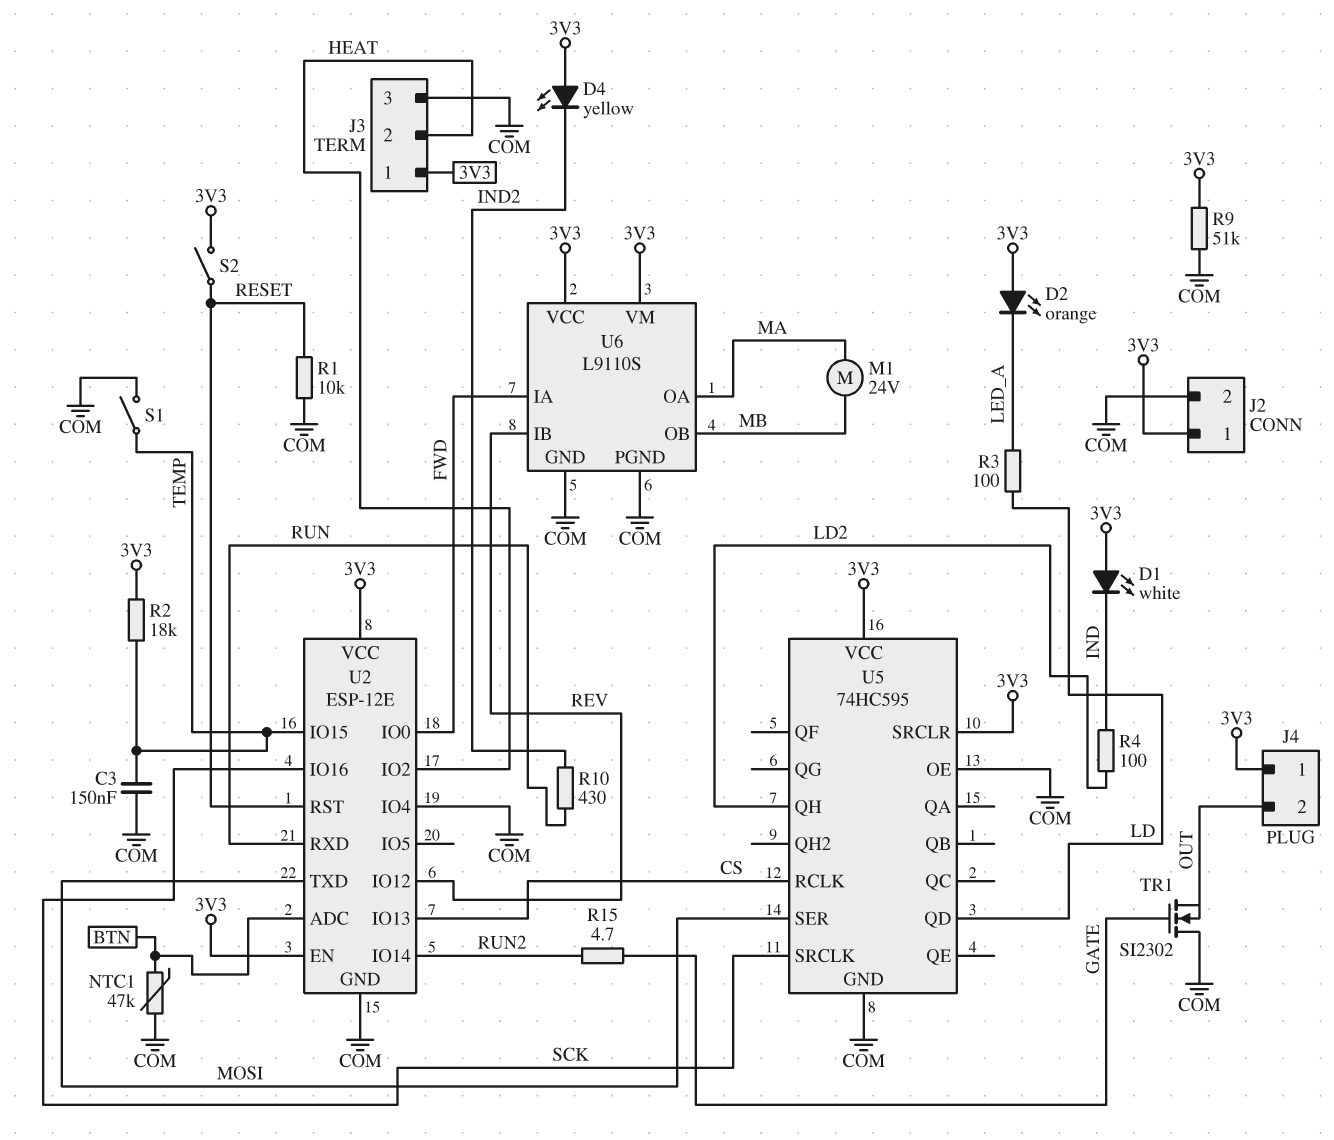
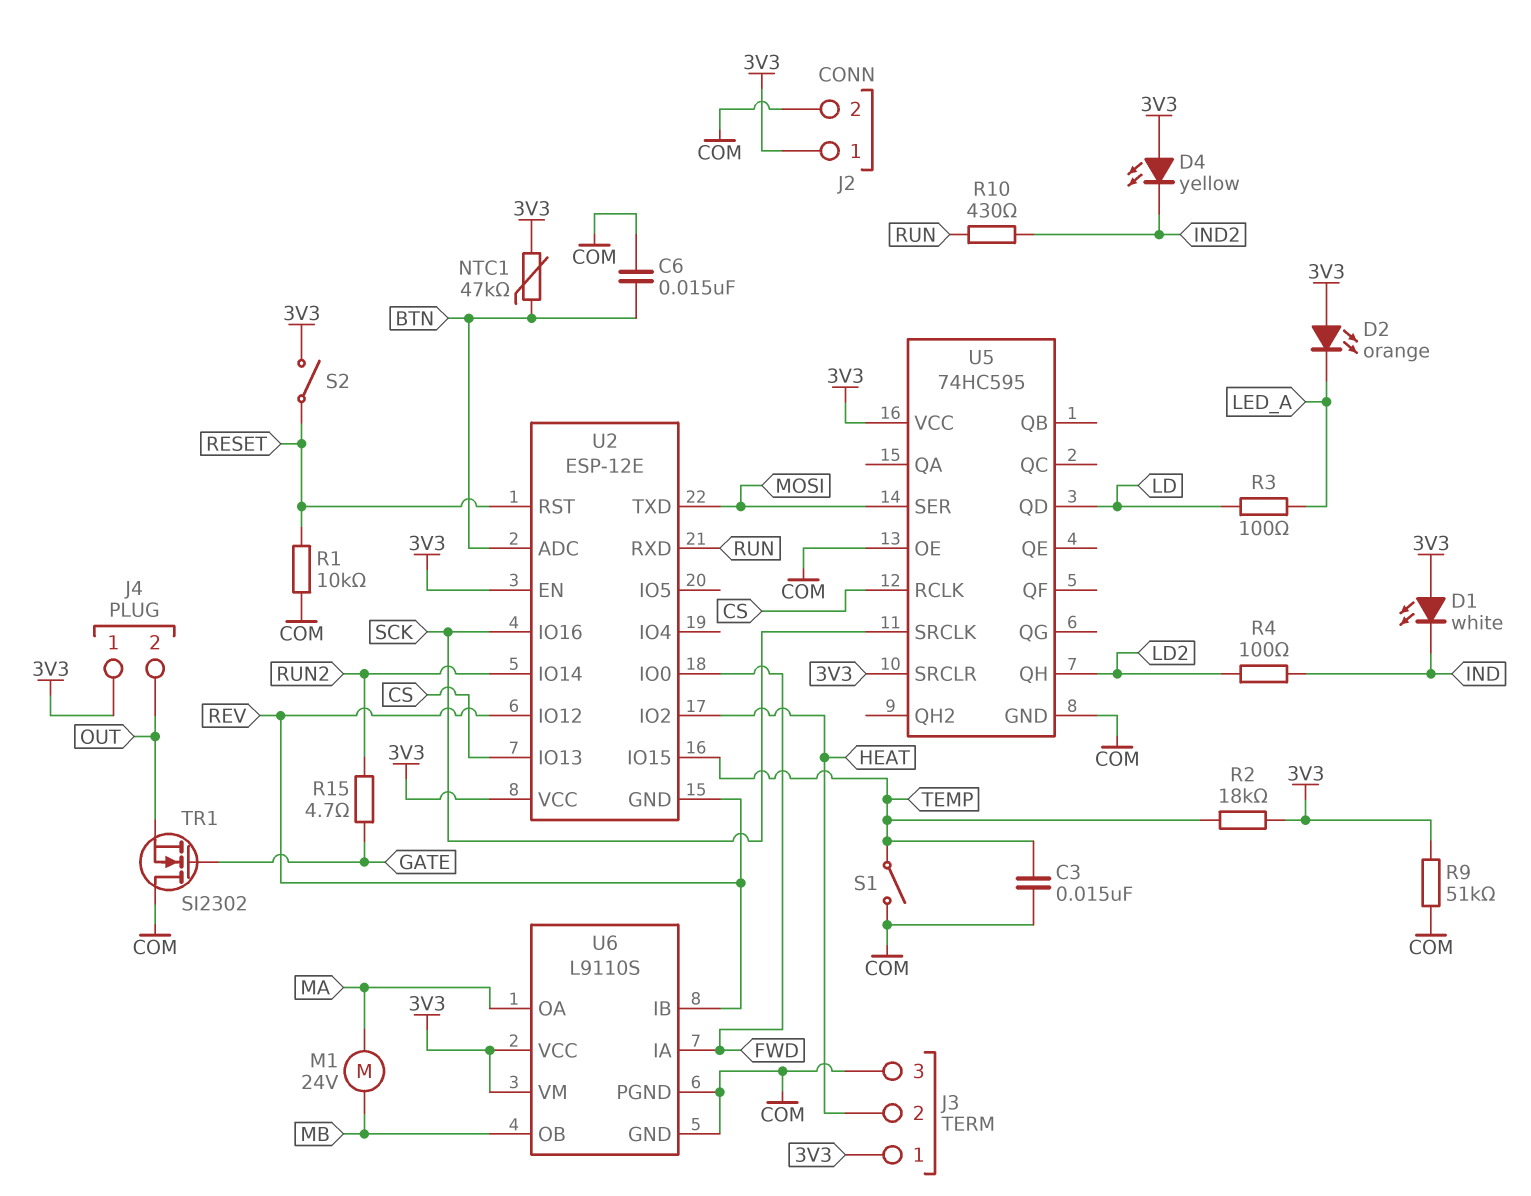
C3: 150nF (COM, TEMP) -> 15nF (COM, TEMP)
C6: none -> 15nF (BTN, COM)
NTC1: 47k (BTN, COM) -> 47k (3V3, BTN)
U2 pin GND: COM -> REV
U2 pin IO4: COM -> none

